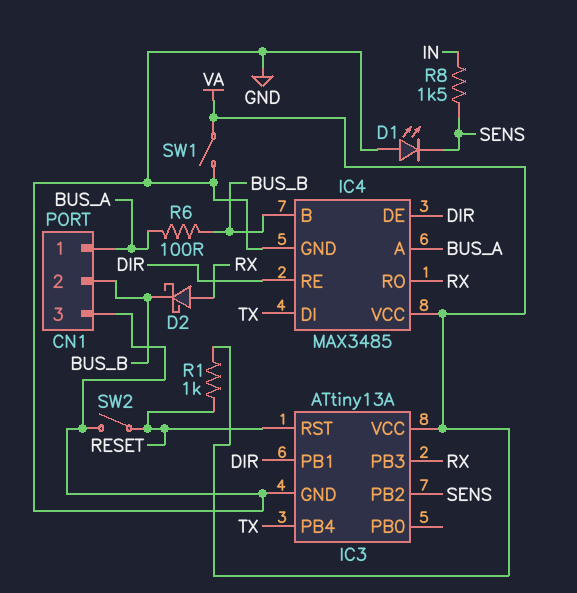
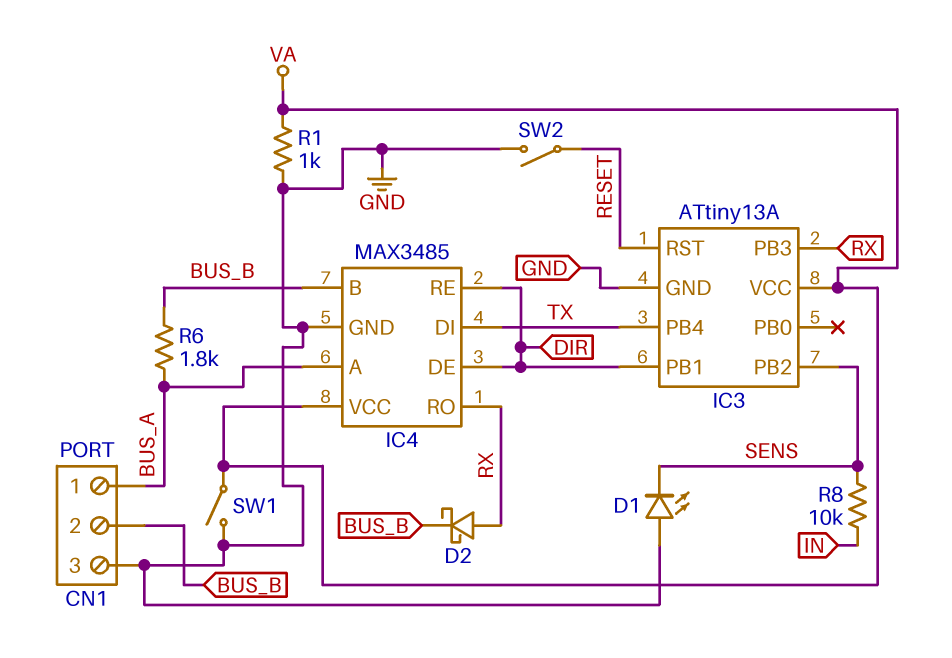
R1: 1k (RESET, VA) -> 1k (GND, VA)
R6: 100 (BUS_A, BUS_B) -> 1.8k (BUS_A, BUS_B)
R8: 1.5k (IN, SENS) -> 10k (IN, SENS)

